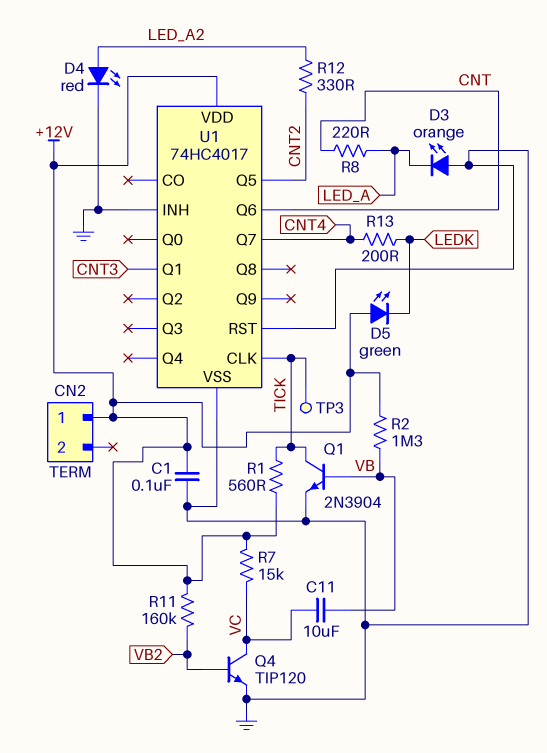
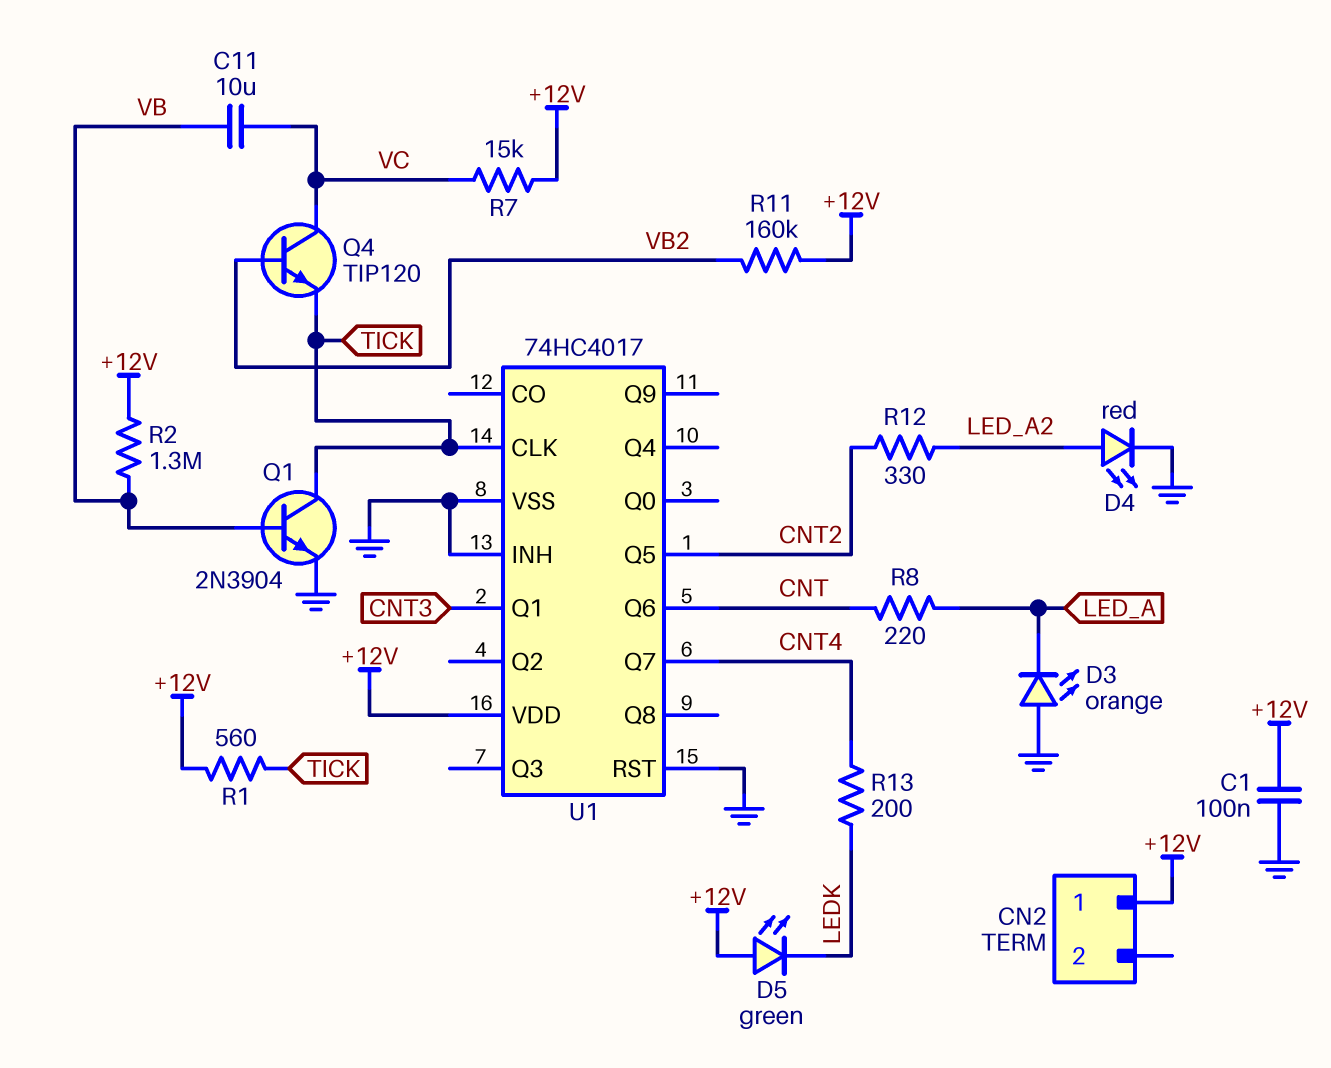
Q4: NPN TIP120 (B VB2, C VC, E GND) -> NPN TIP120 (B VB2, C VC, E TICK)
TP3: test point (TICK) -> none

